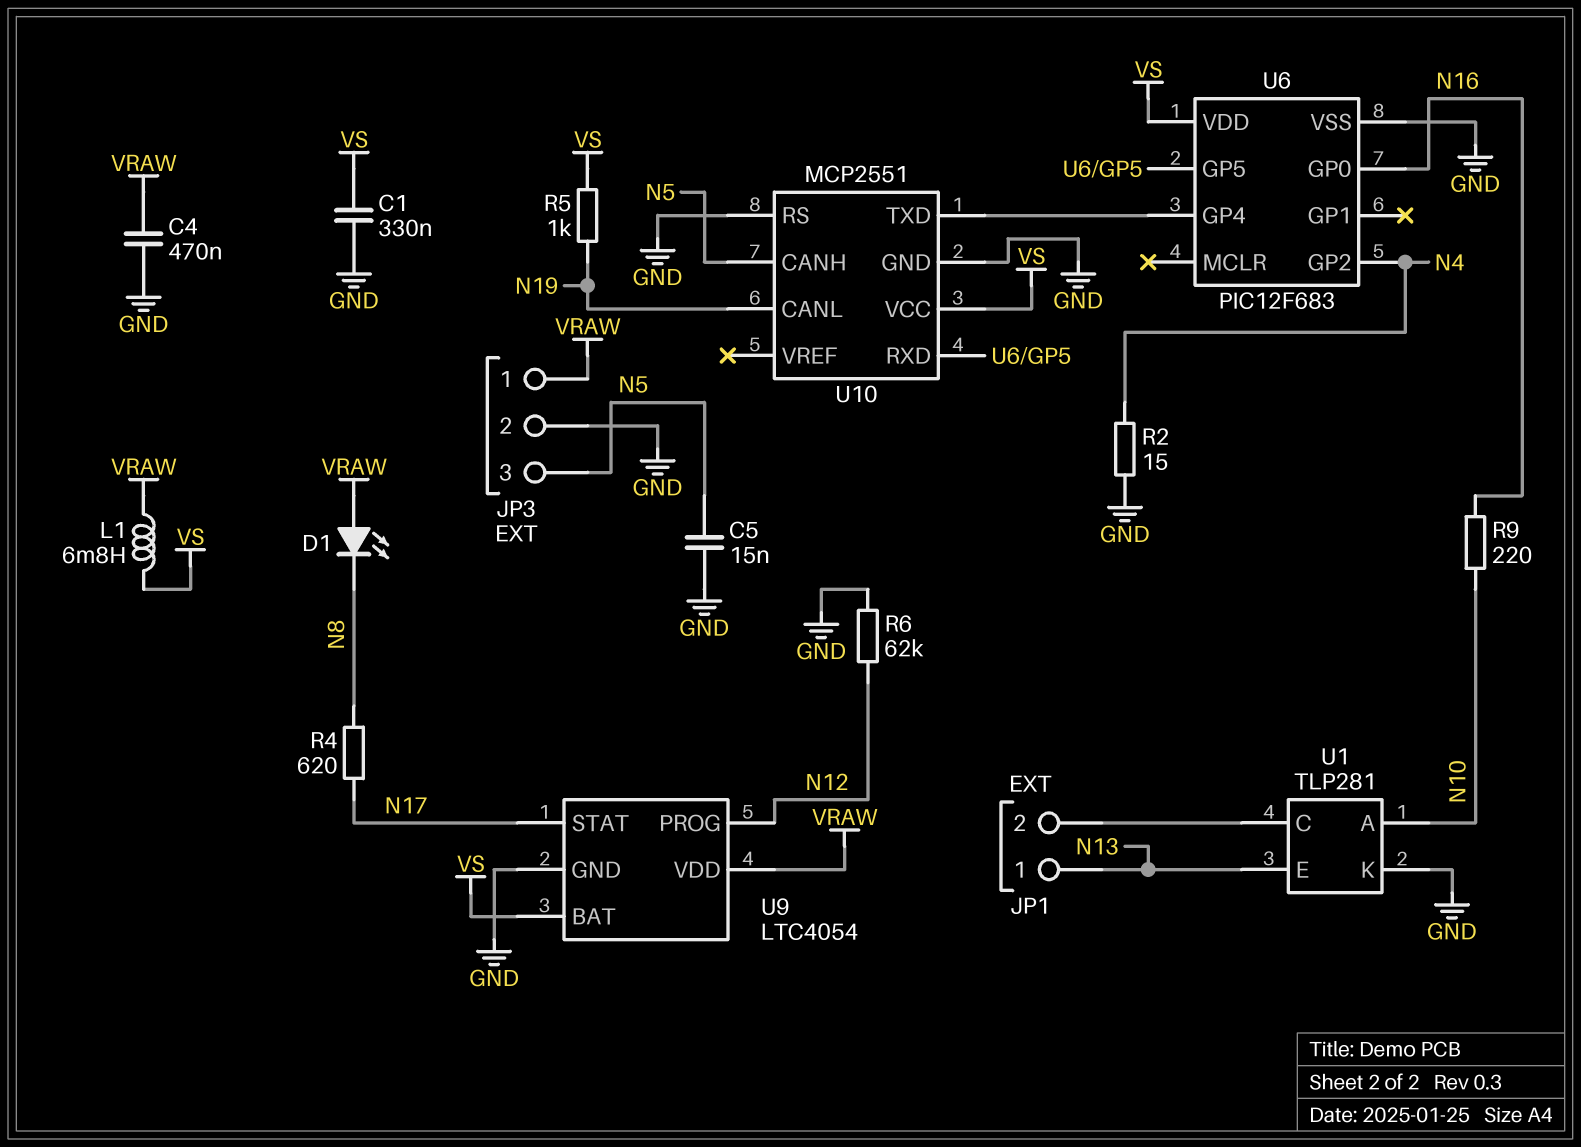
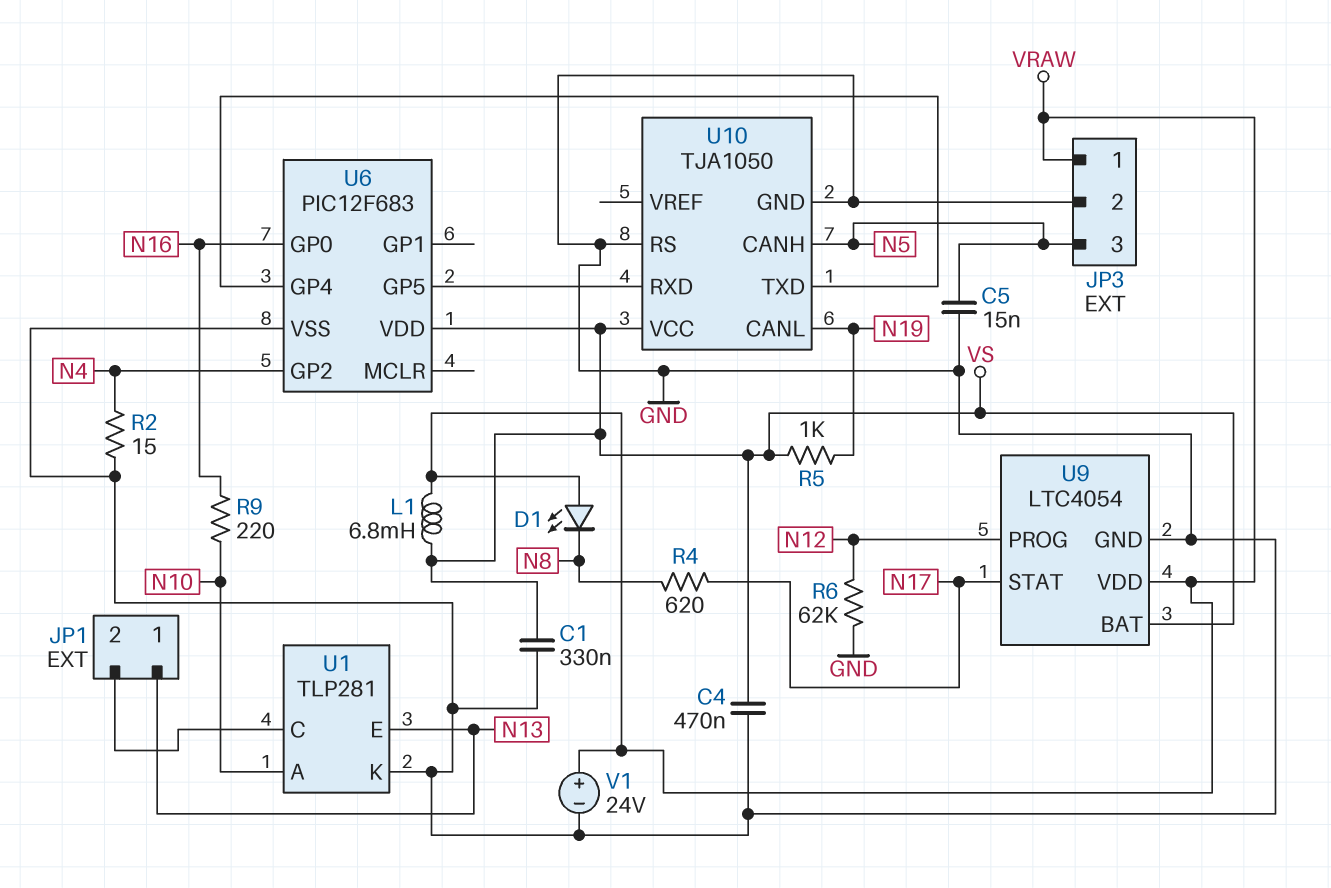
C4: 470nF (GND, VRAW) -> 470nF (GND, VS)
U10: MCP2551 -> TJA1050
V1: none -> 24V (plus VRAW, minus GND)

